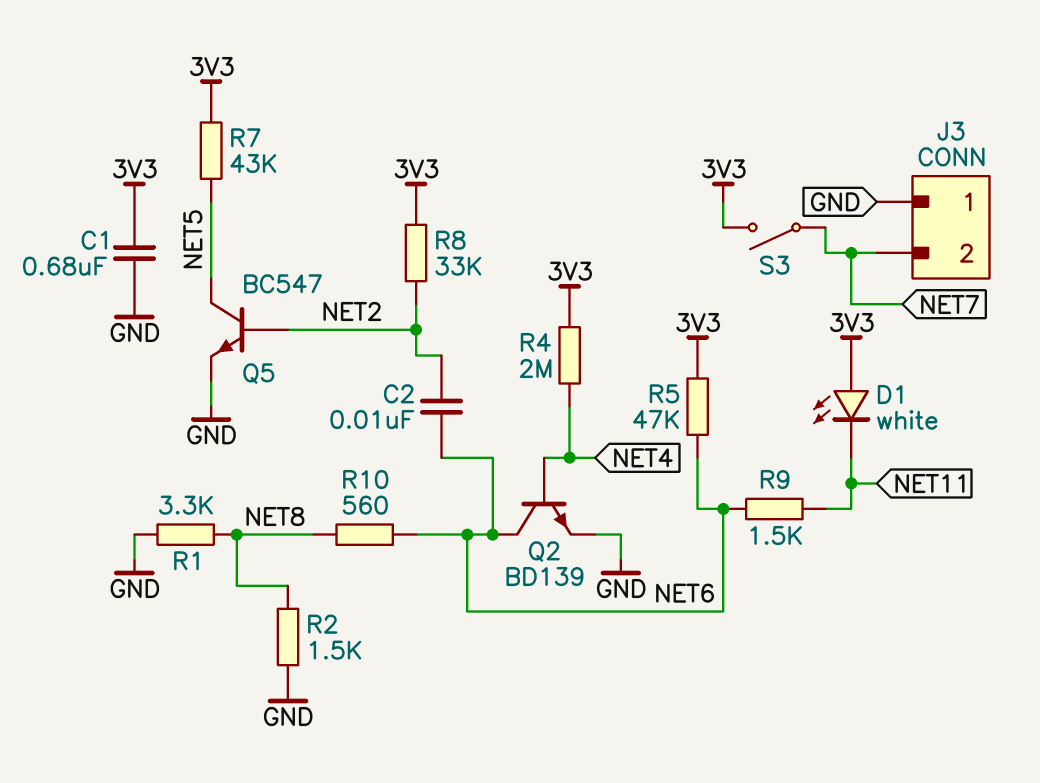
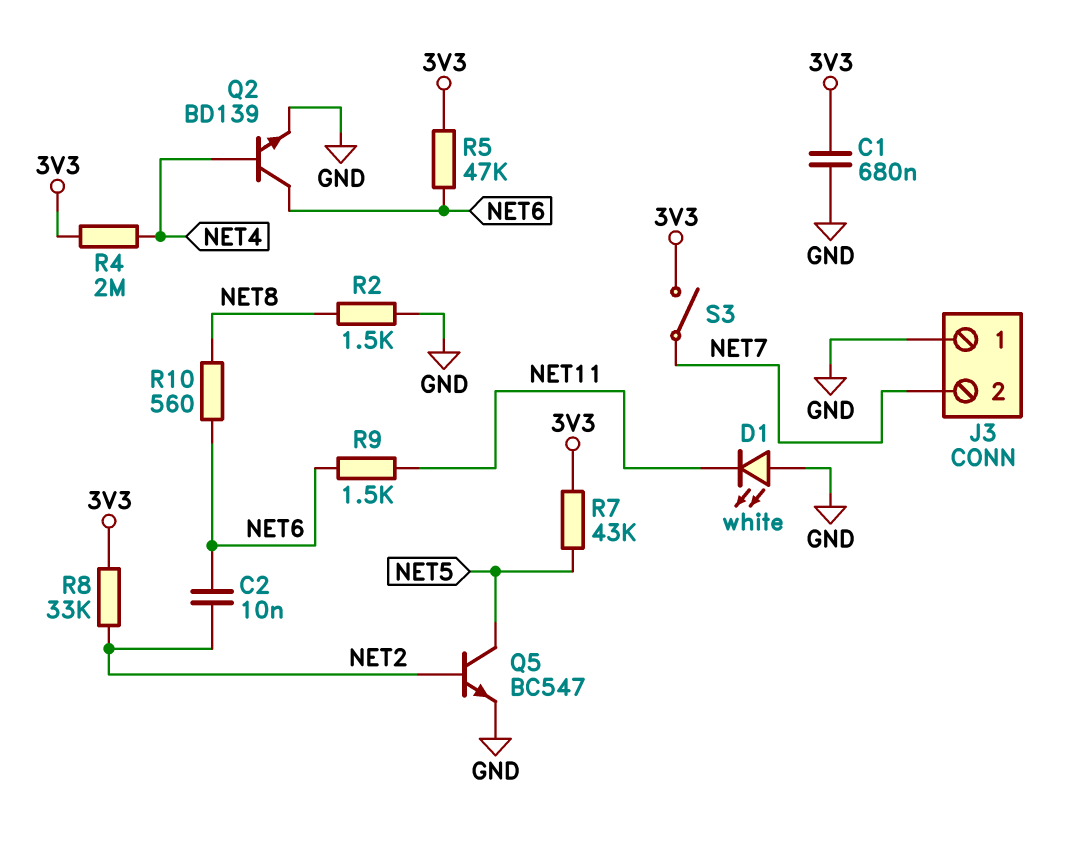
D1: LED white (A 3V3, K NET11) -> LED white (A GND, K NET11)
R1: 3.3k (GND, NET8) -> none

